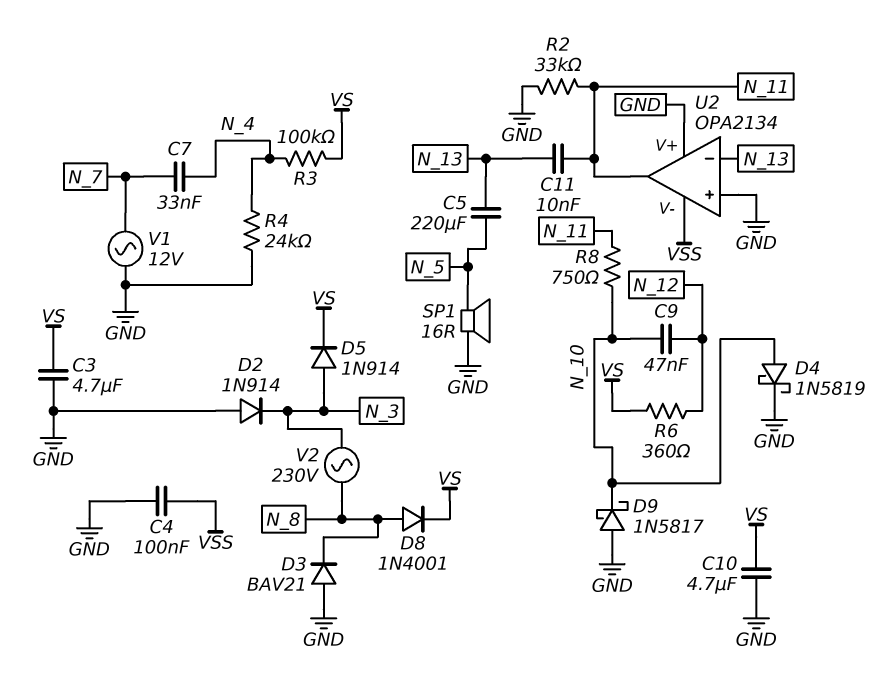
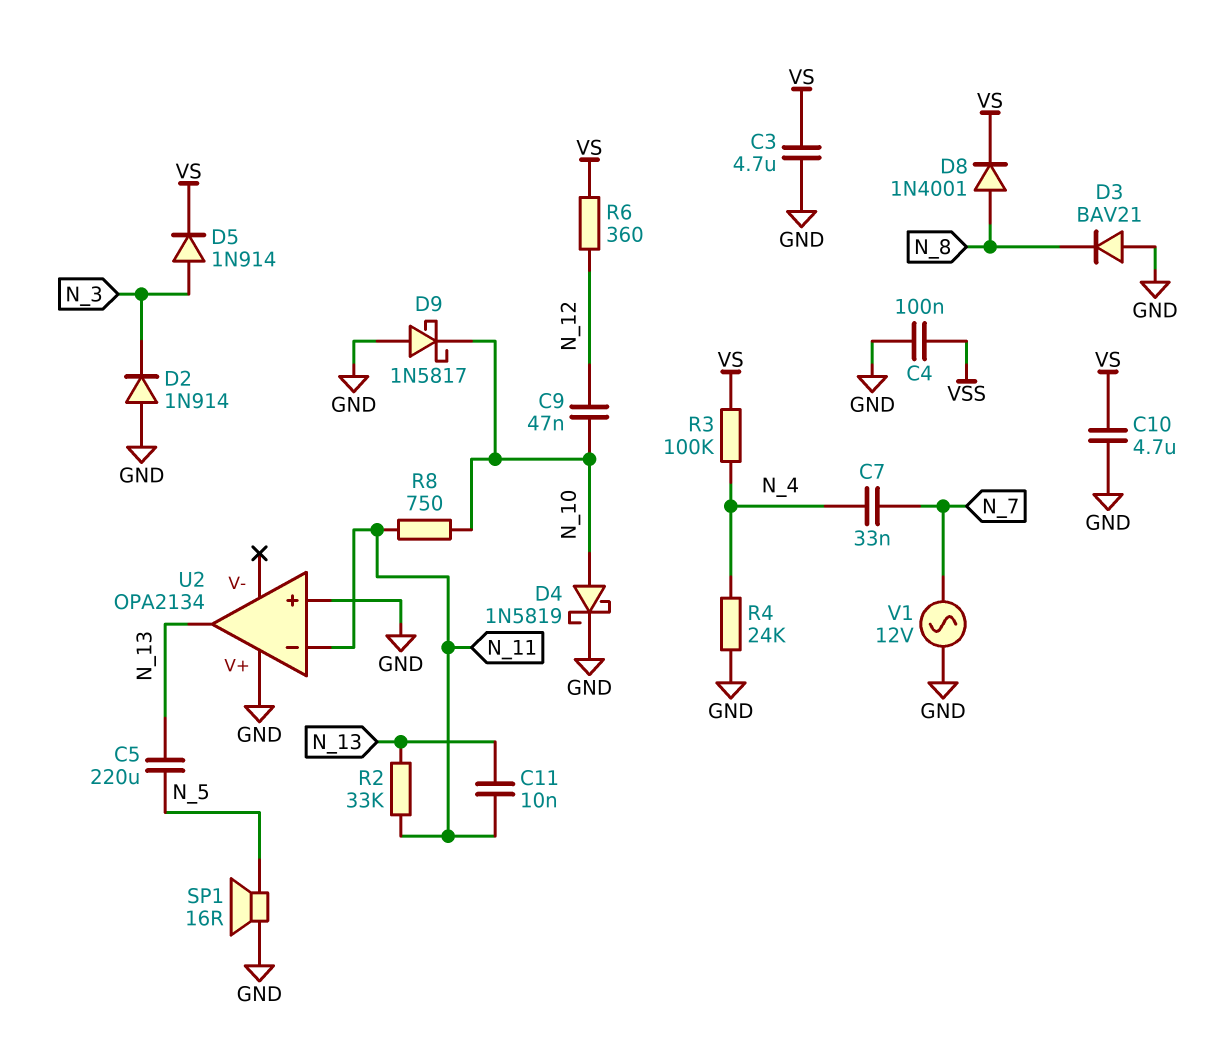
R2: 33k (GND, N_11) -> 33k (N_11, N_13)
U2 pin V-: VSS -> none
U2 pin in-: N_13 -> N_11
U2 pin out: N_11 -> N_13
V2: AC 230V (N_3, N_8) -> none

